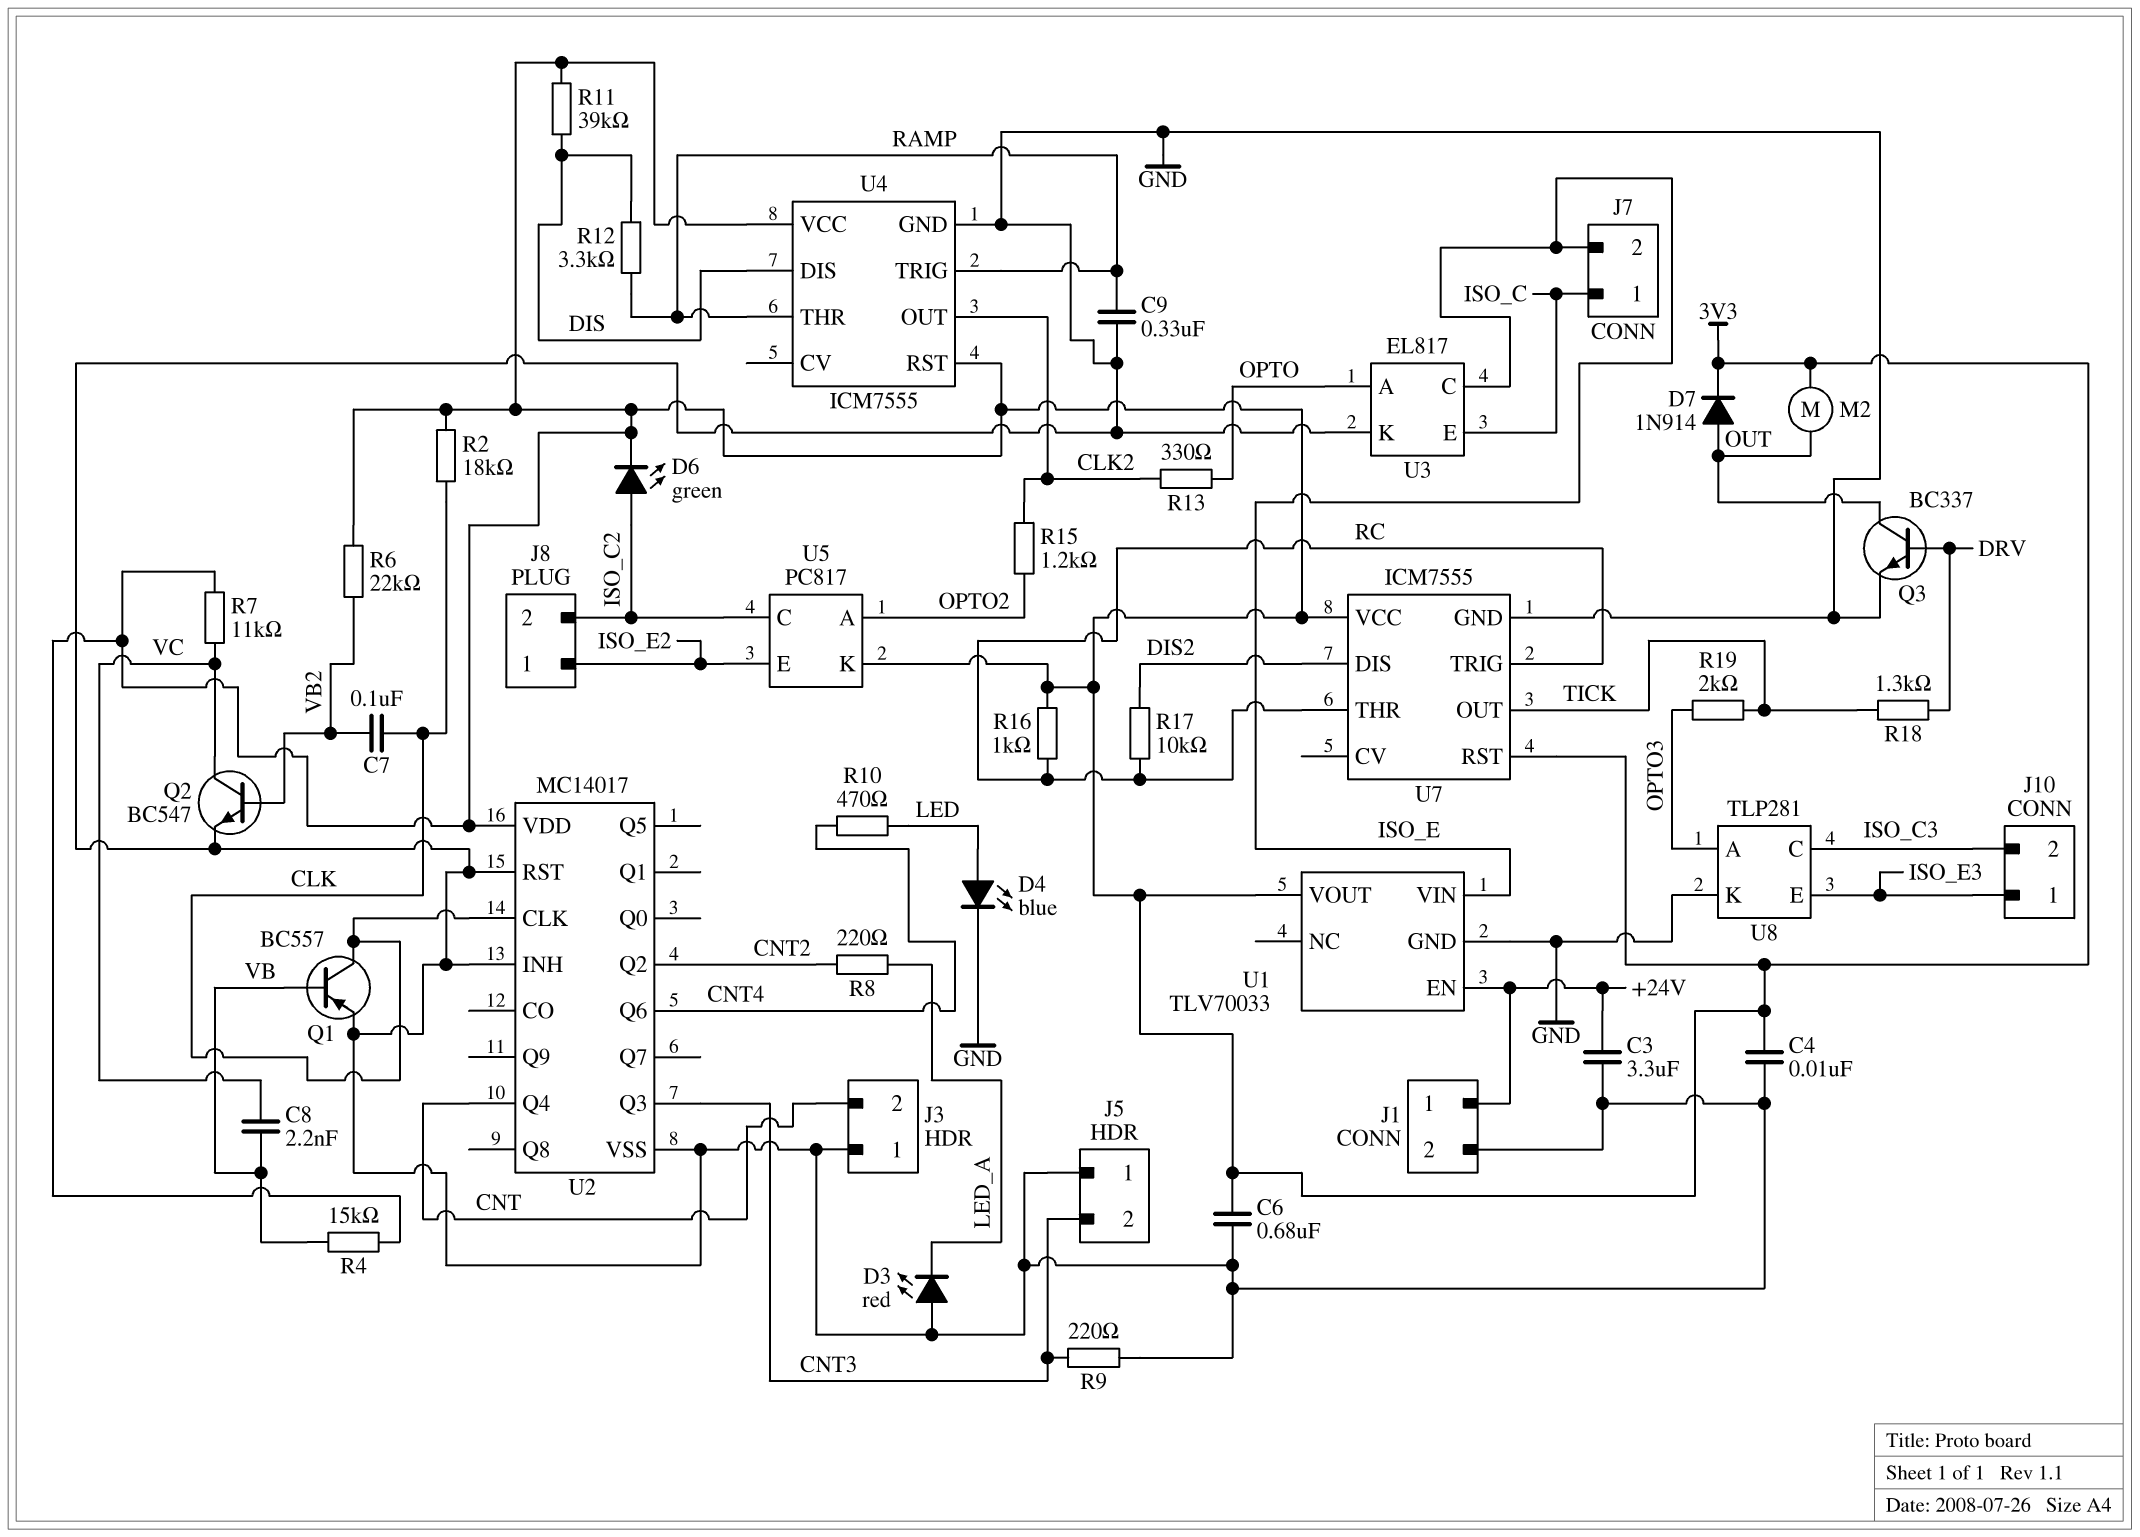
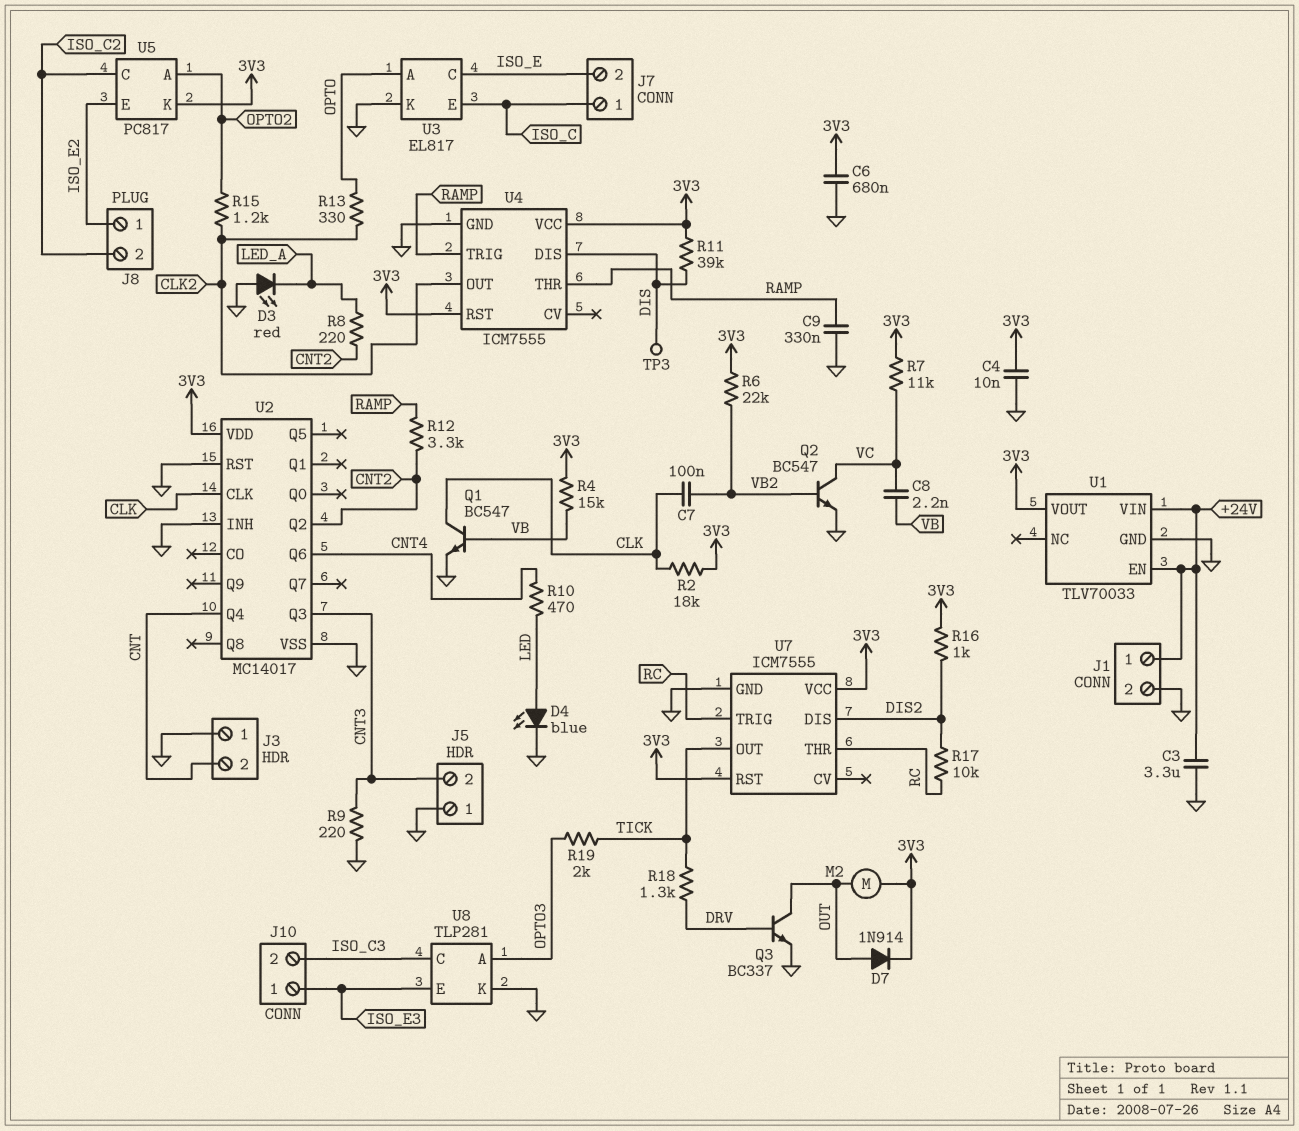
D6: LED green (A ISO_C2, K 3V3) -> none
Q1: PNP BC557 (B VB, C CLK, E GND) -> NPN BC547 (B VB, C CLK, E GND)
R12: 3.3k (DIS, RAMP) -> 3.3k (CNT2, RAMP)
R16: 1k (3V3, RC) -> 1k (3V3, DIS2)
TP3: none -> test point (DIS)
U1 pin VIN: ISO_E -> +24V

